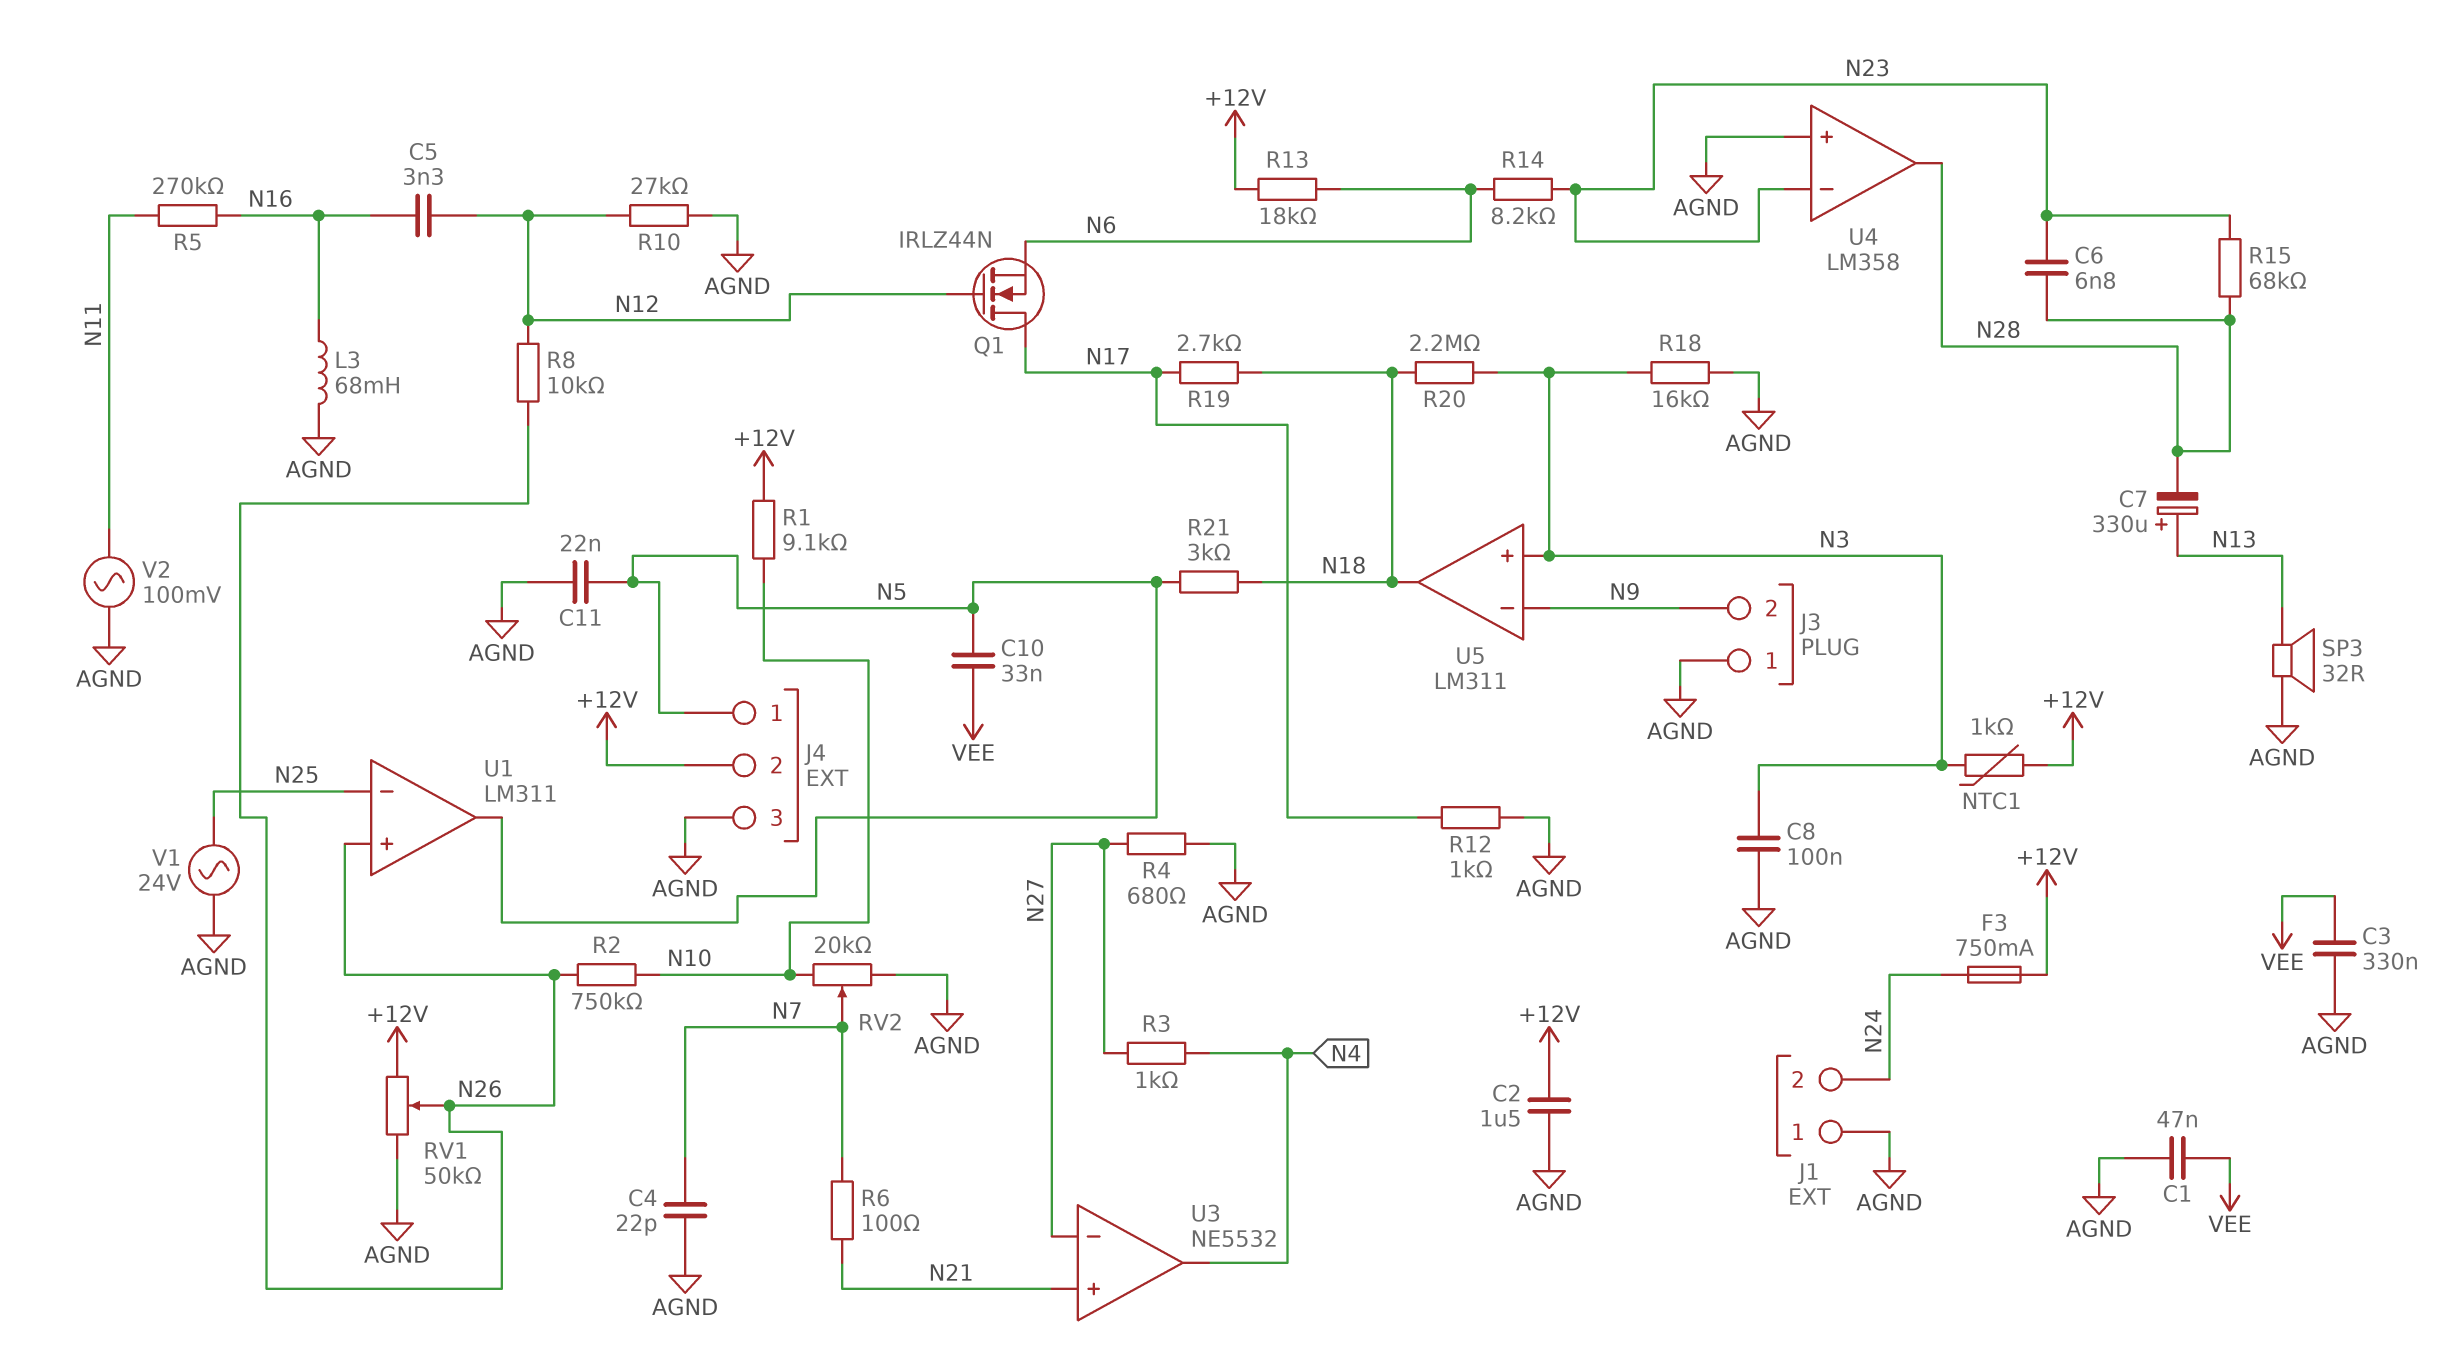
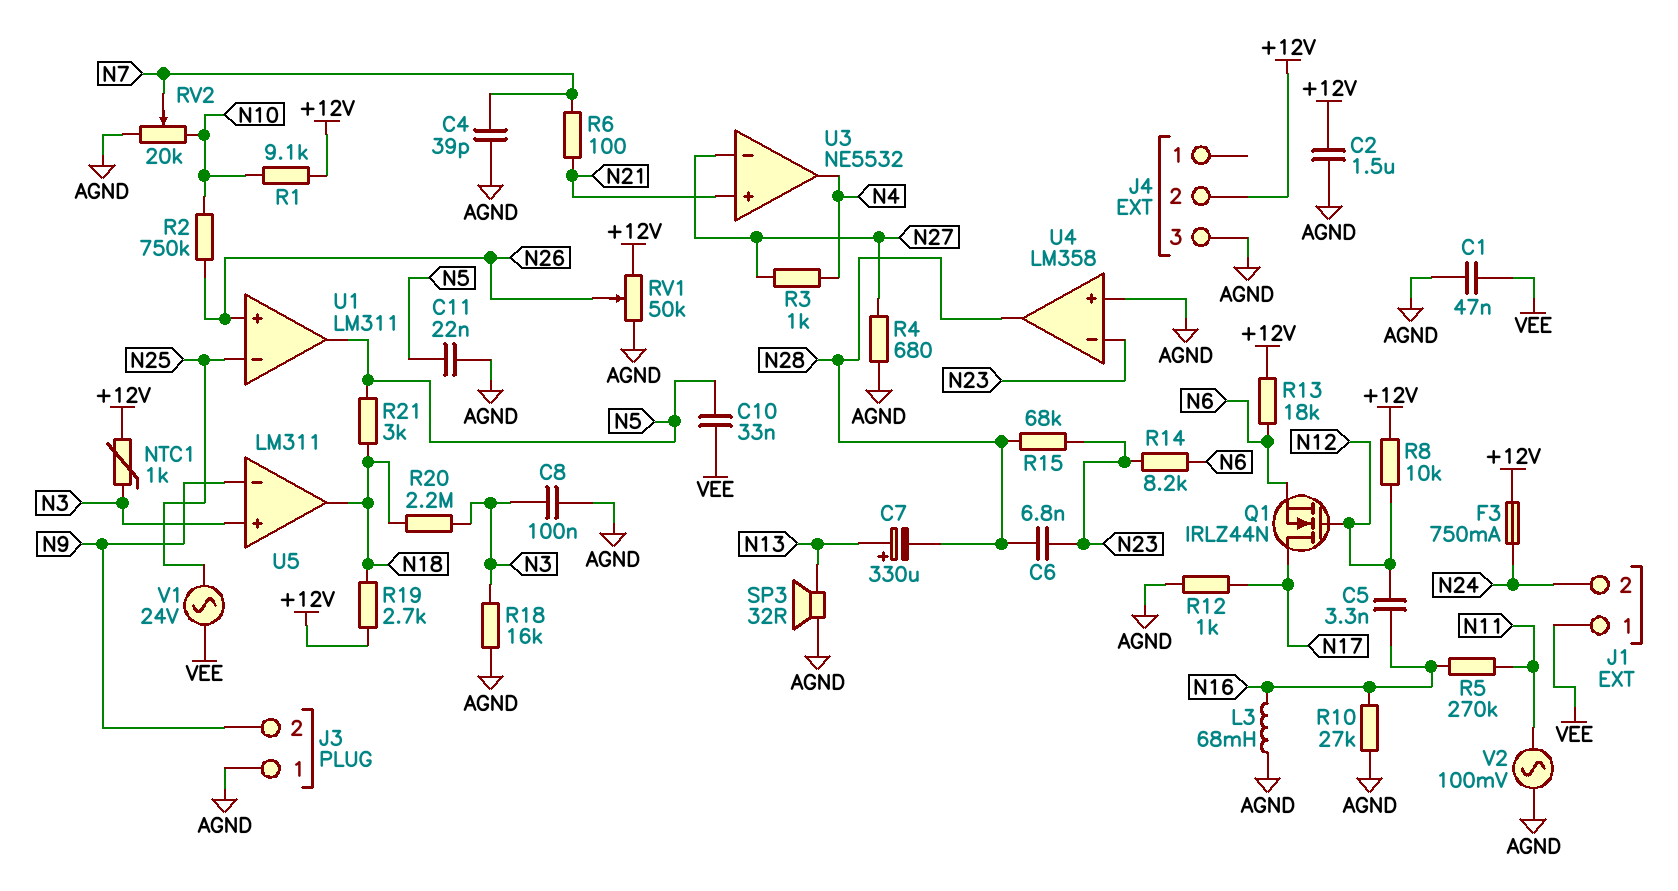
C3: 330nF (AGND, VEE) -> none
C4: 22pF (AGND, N7) -> 39pF (AGND, N7)
J1 pin 1: AGND -> VEE
J4 pin 1: N5 -> none
R8: 10k (N12, N26) -> 10k (+12V, N12)
R10: 27k (AGND, N12) -> 27k (AGND, N16)
R19: 2.7k (N17, N18) -> 2.7k (+12V, N18)
V1: AC 24V (AGND, N25) -> AC 24V (N25, VEE)

